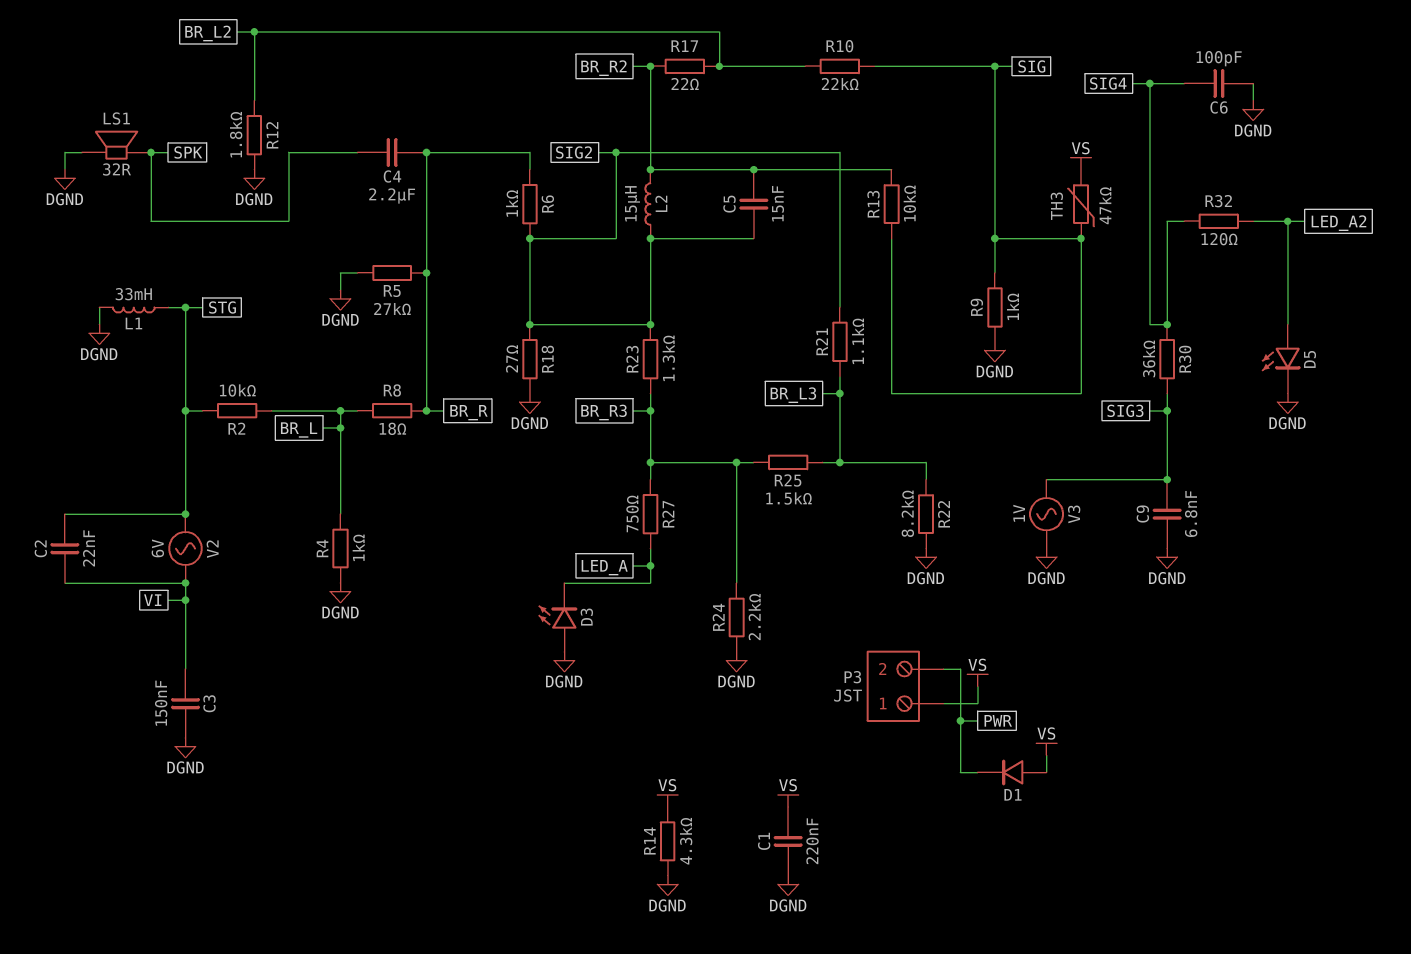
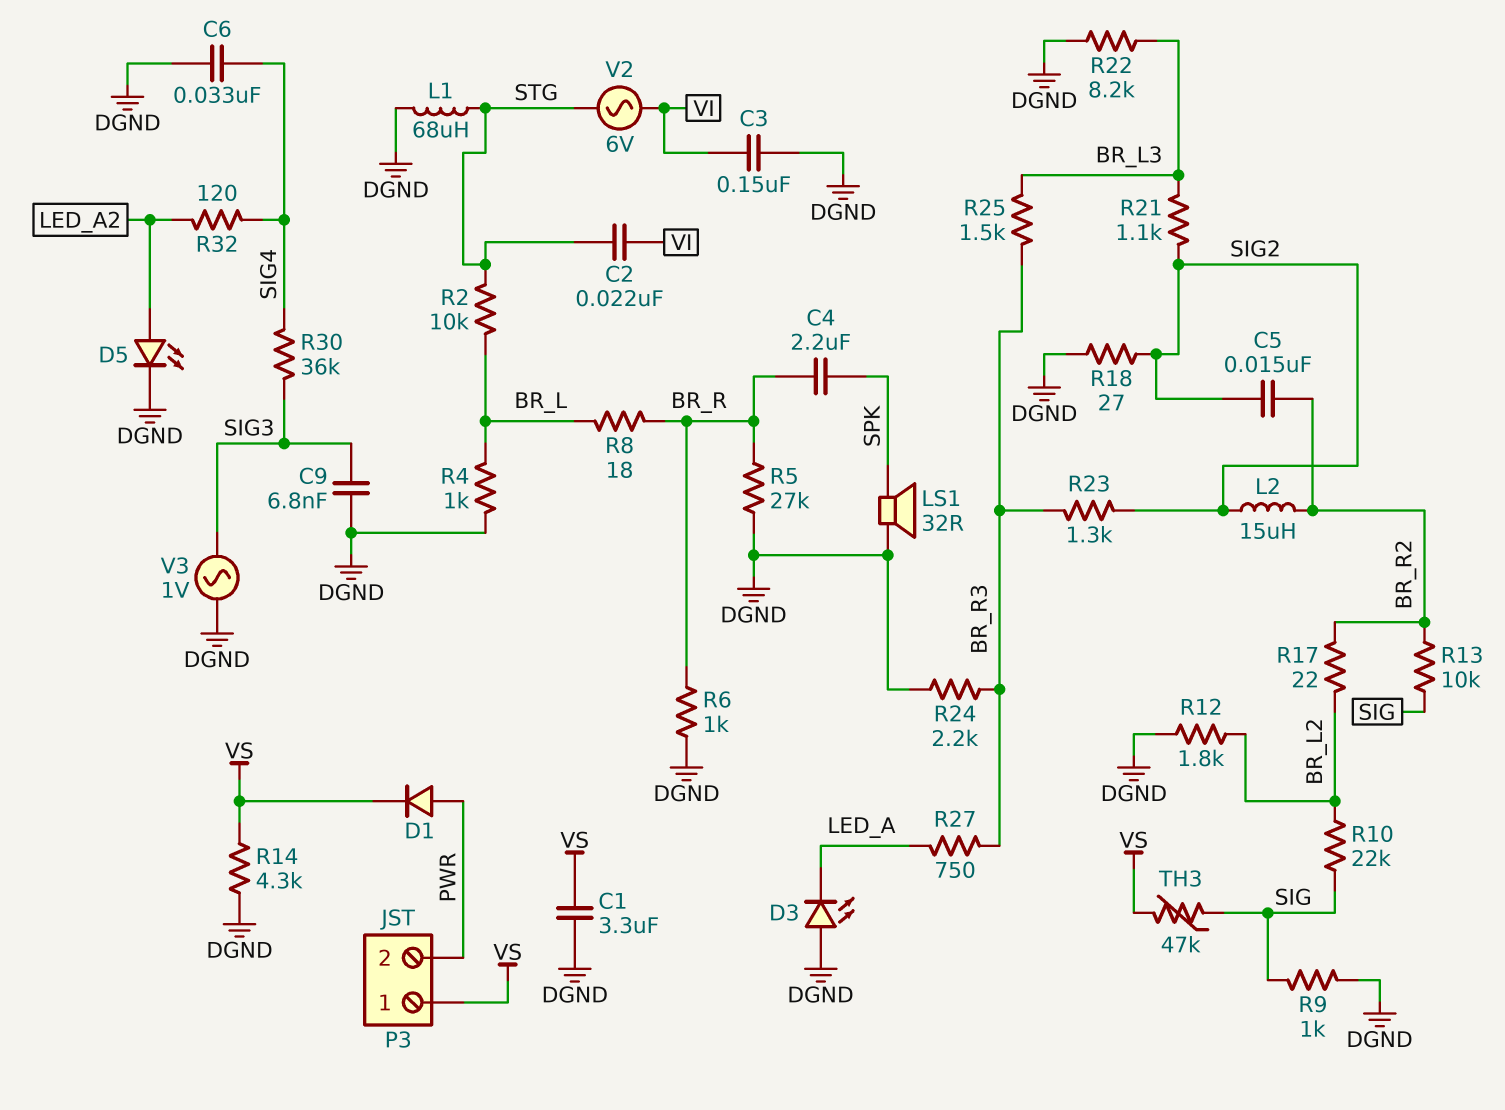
C1: 220nF (DGND, VS) -> 3.3uF (DGND, VS)
C6: 100pF (DGND, SIG4) -> 33nF (DGND, SIG4)
D1: diode (A VS, K PWR) -> diode (A PWR, K VS)
L1: 33mH (DGND, STG) -> 68uH (DGND, STG)
R6: 1k (BR_R, SIG2) -> 1k (BR_R, DGND)

